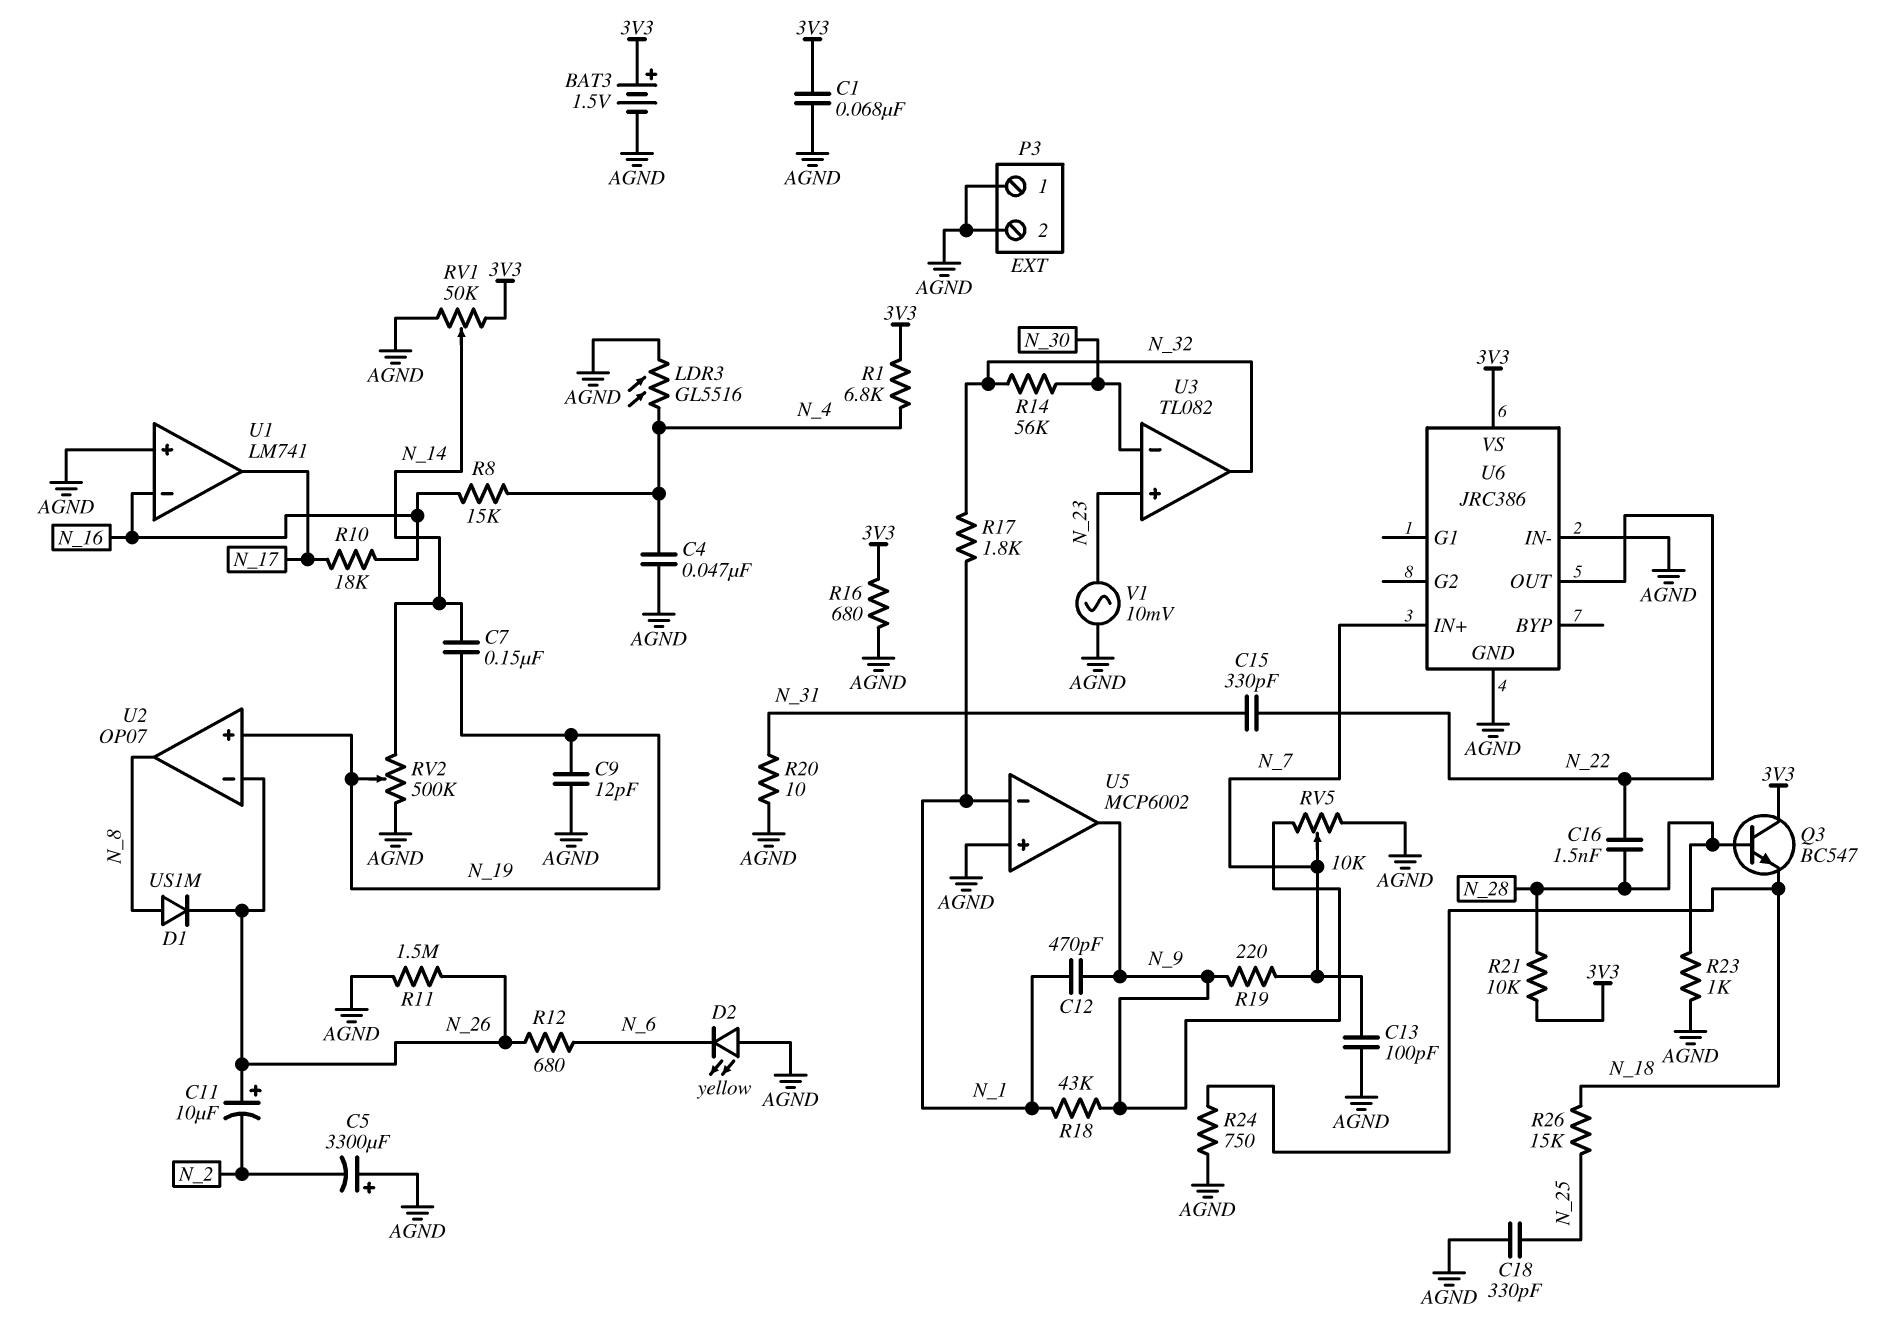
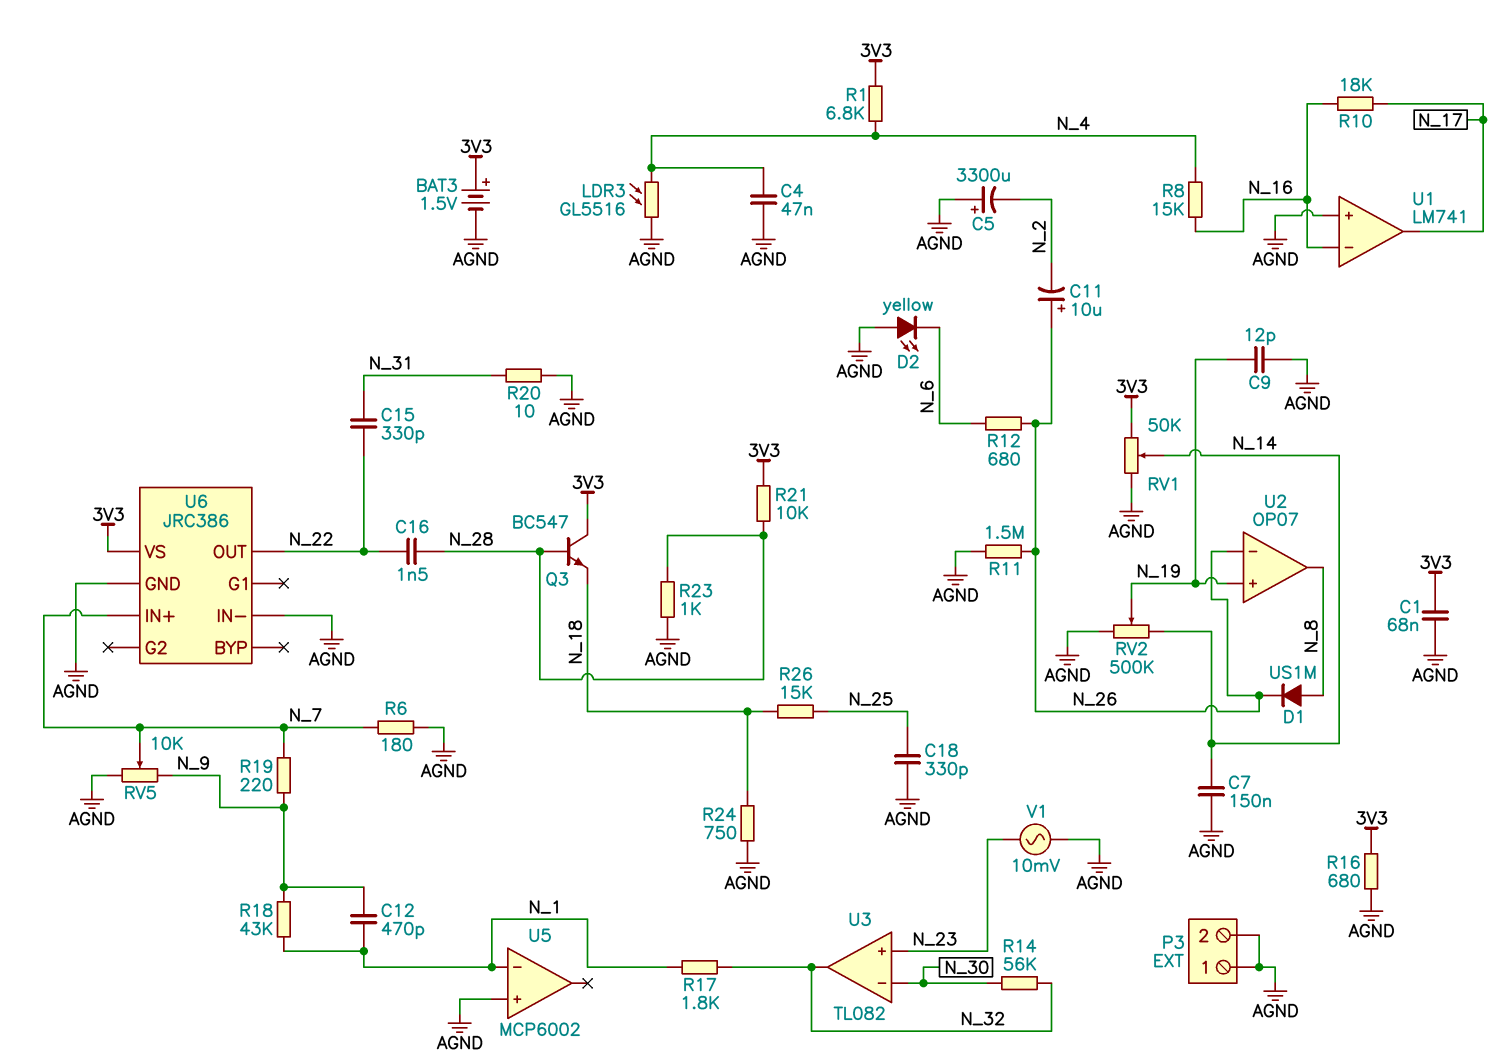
C7: 150nF (N_14, N_19) -> 150nF (AGND, N_14)
C13: 100pF (AGND, N_7) -> none
R6: none -> 180 (AGND, N_7)
U5 pin out: N_9 -> none

